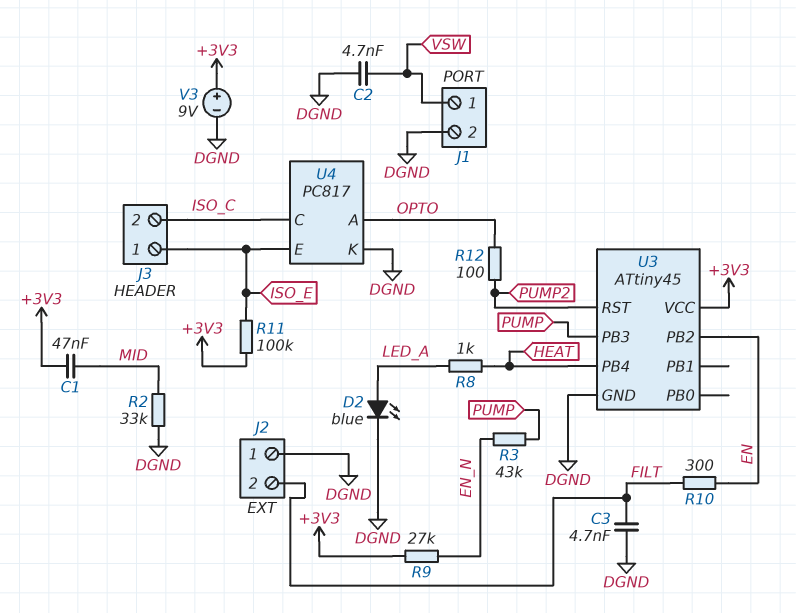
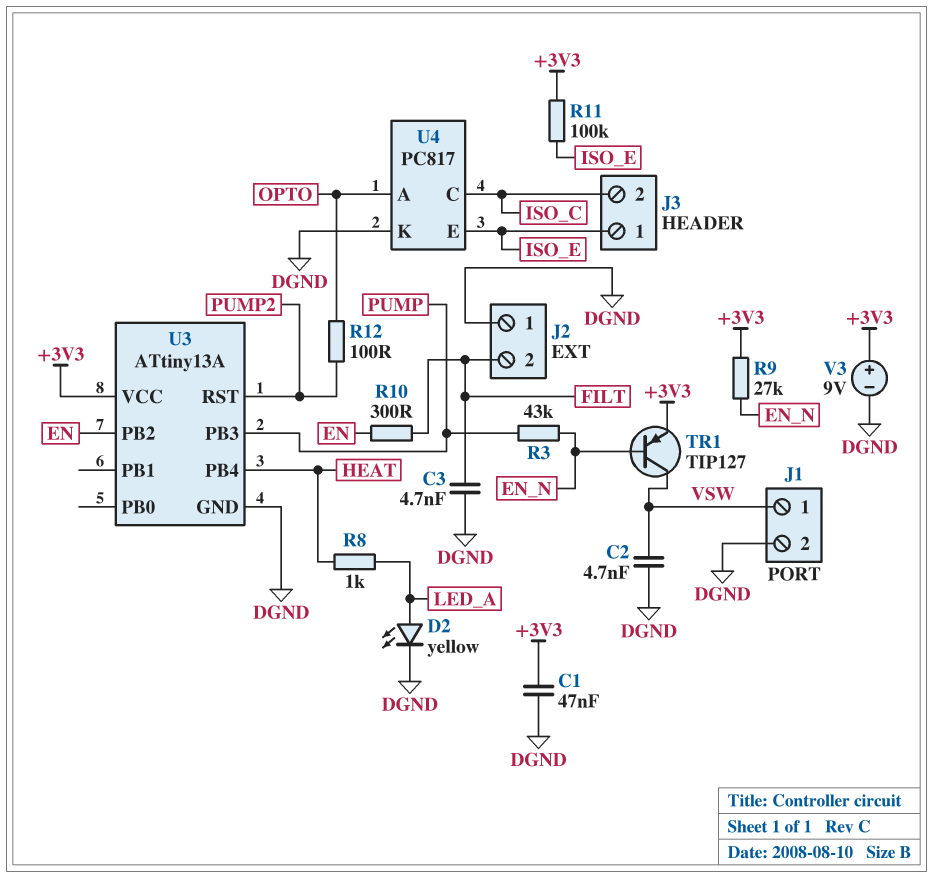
C1: 47nF (+3V3, MID) -> 47nF (+3V3, DGND)
D2: LED blue (A LED_A, K DGND) -> LED yellow (A LED_A, K DGND)
R2: 33k (DGND, MID) -> none
TR1: none -> PNP TIP127 (B EN_N, C VSW, E +3V3)
U3: ATtiny45 -> ATtiny13A

